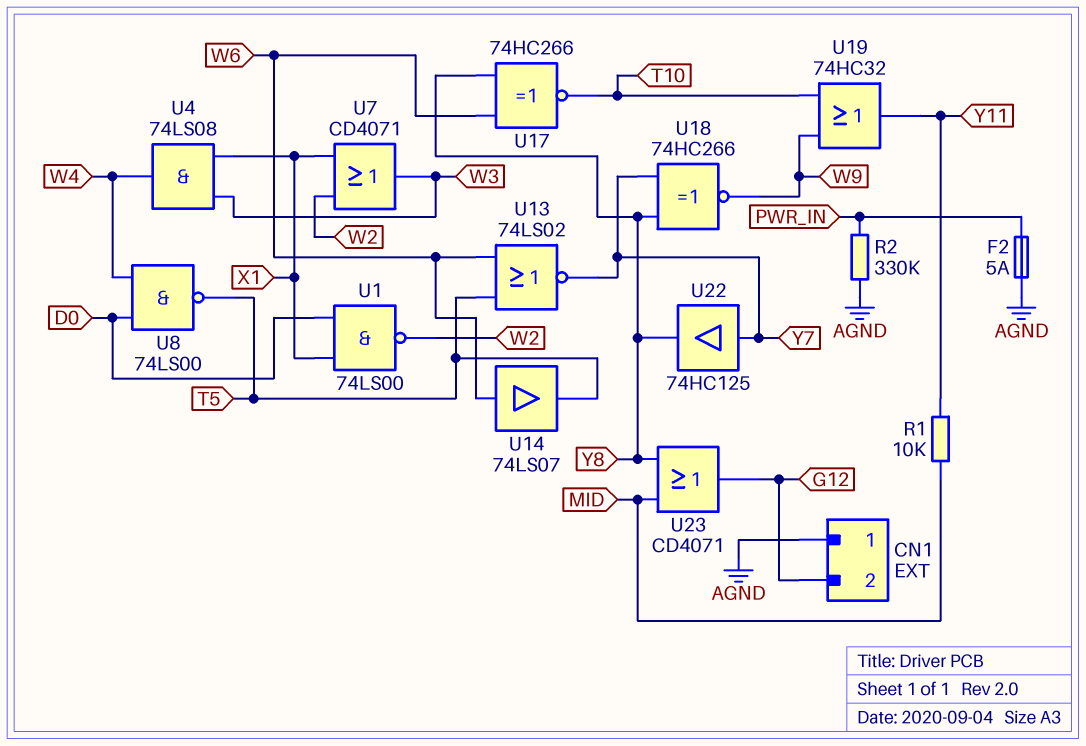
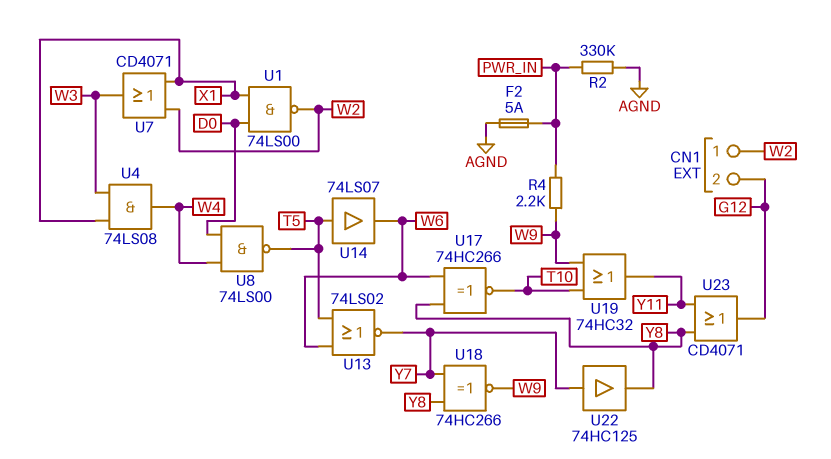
CN1 pin 1: AGND -> W2
R1: 10k (MID, Y11) -> none
R4: none -> 2.2k (PWR_IN, W9)
U14: buffer 74LS07 (in W6, out T5) -> buffer 74LS07 (in T5, out W6)
U23: OR CD4071 (in MID, in Y8, out G12) -> OR CD4071 (in Y8, in Y11, out G12)

